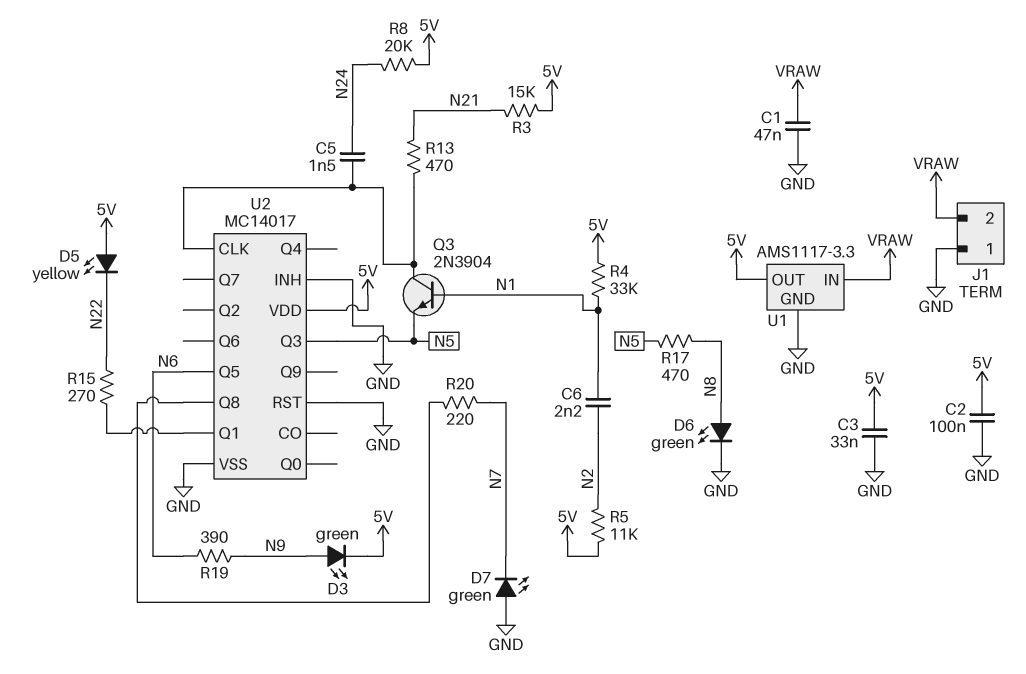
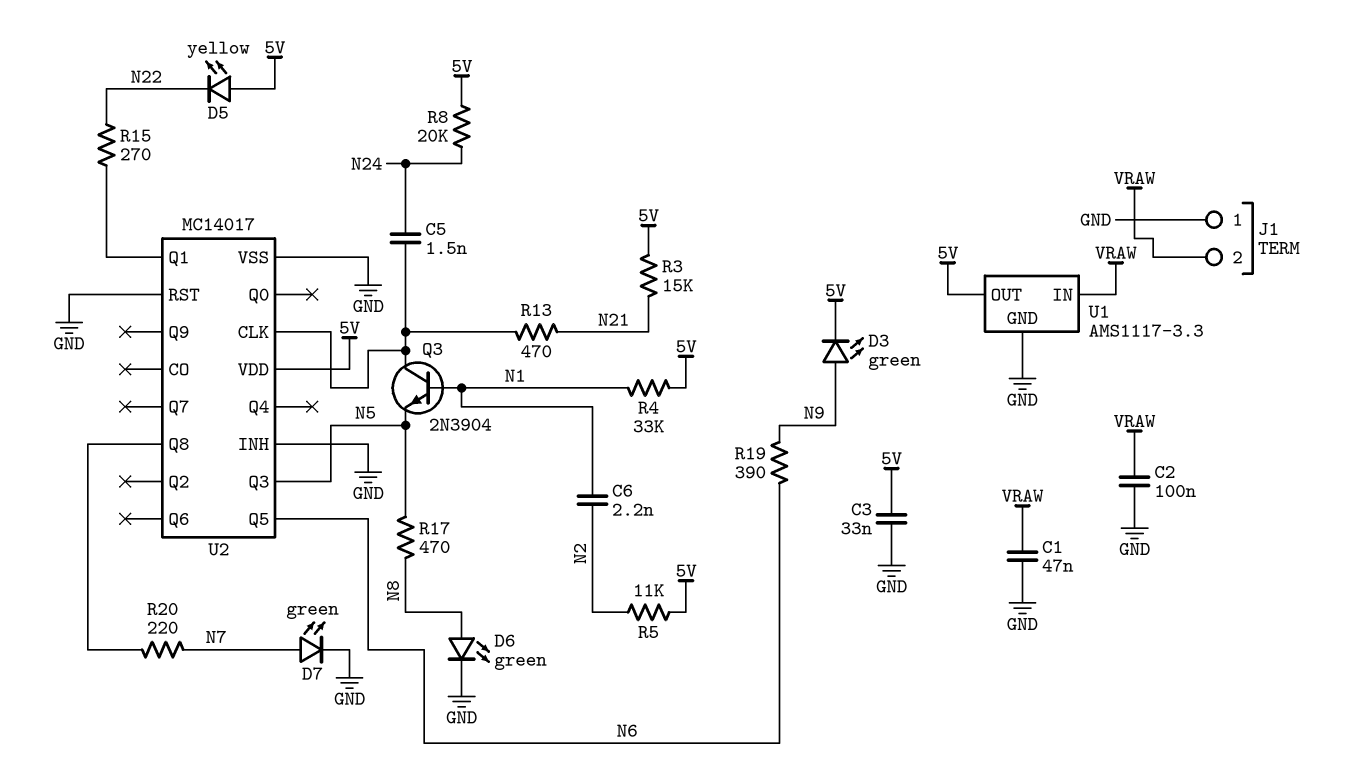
C2: 100nF (5V, GND) -> 100nF (GND, VRAW)
D7: LED green (A GND, K N7) -> LED green (A N7, K GND)

